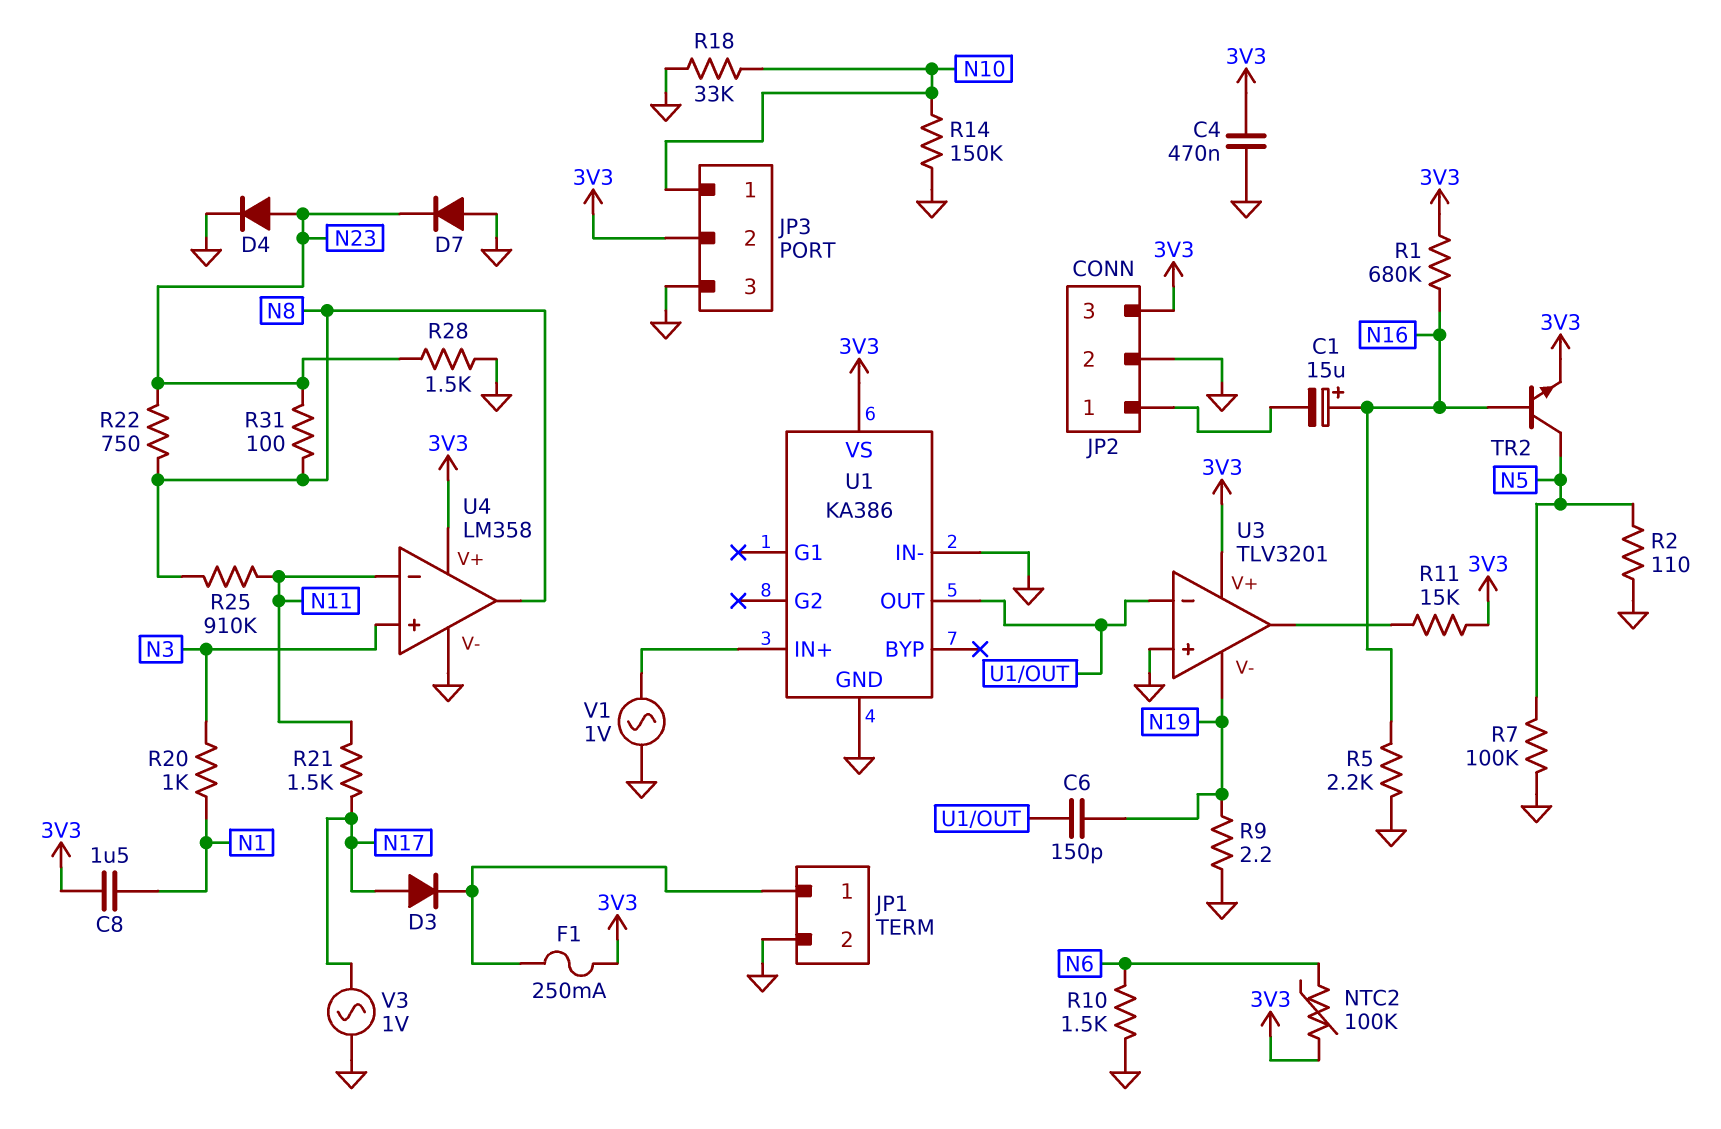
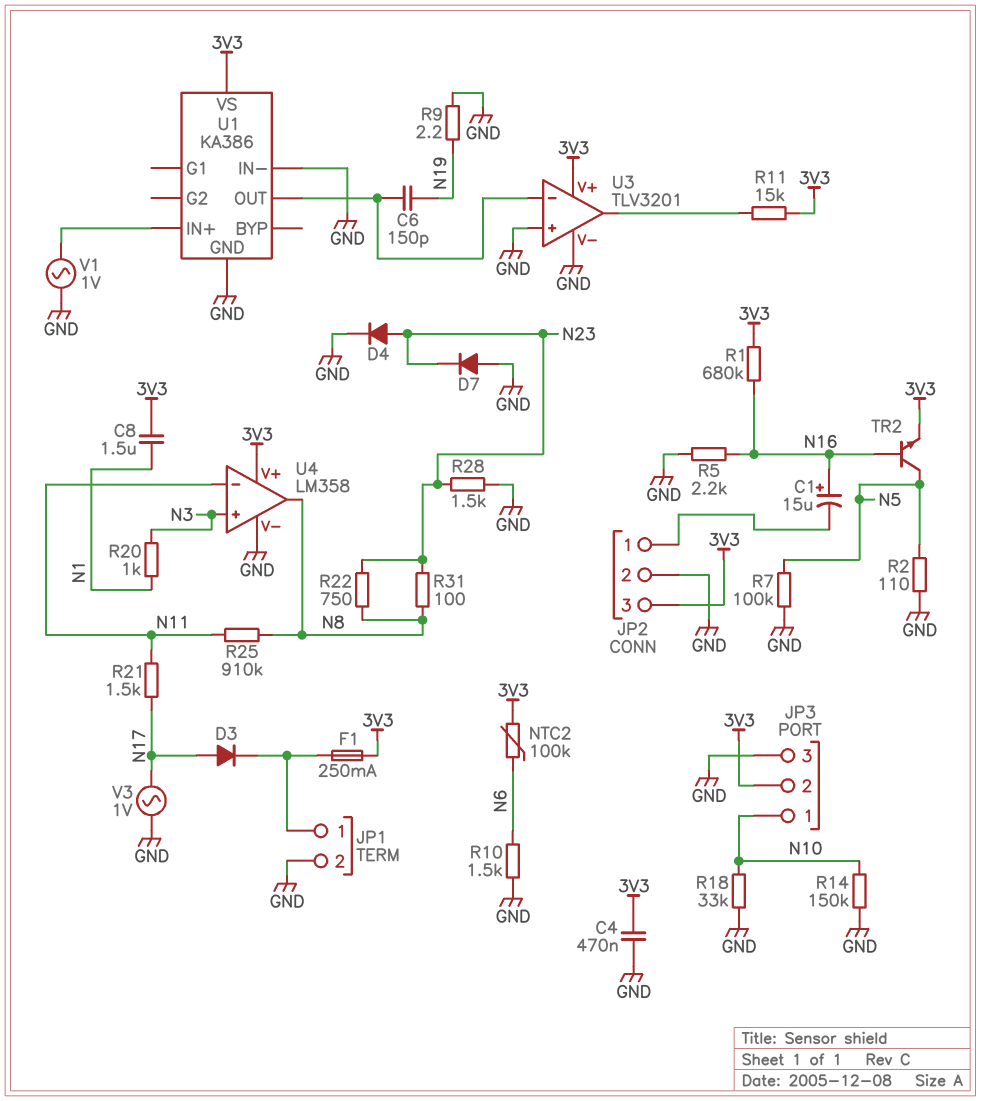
U3 pin V-: N19 -> GND

